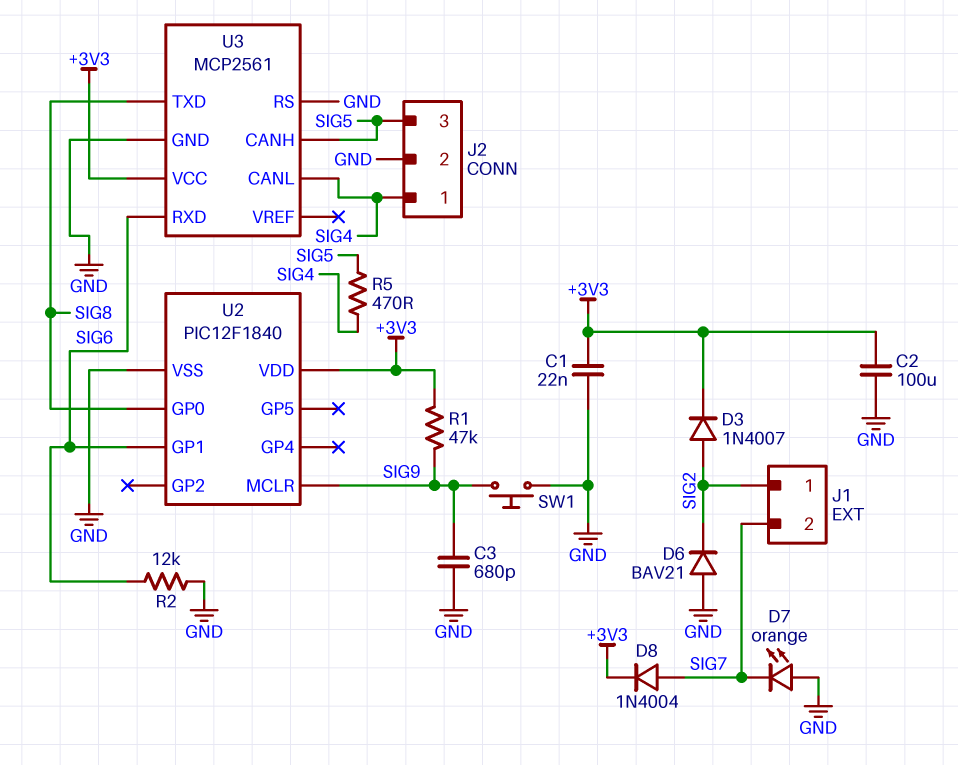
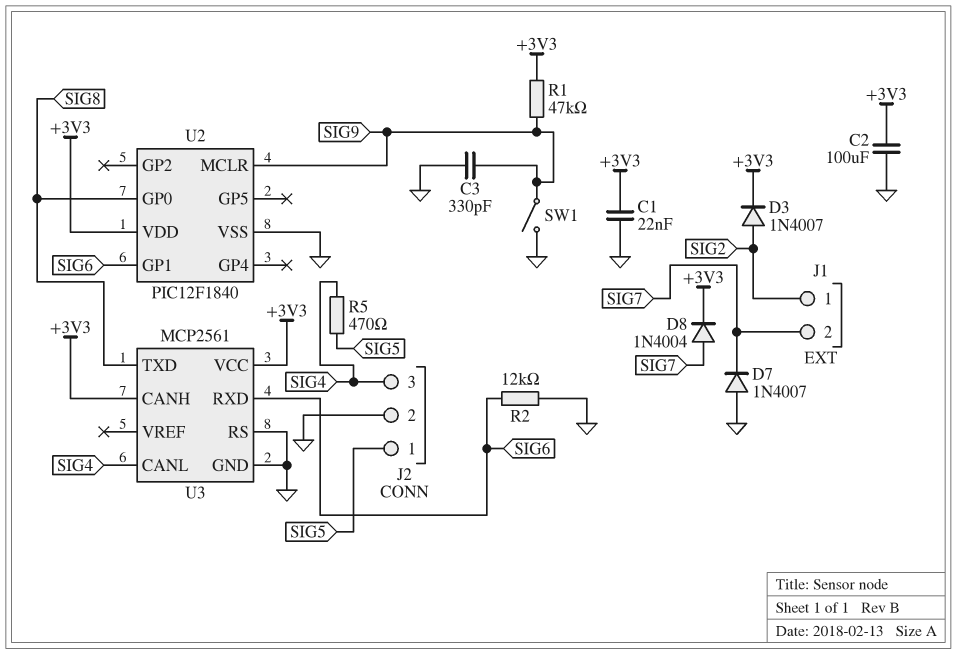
C3: 680pF (GND, SIG9) -> 330pF (GND, SIG9)
D6: diode BAV21 (A GND, K SIG2) -> none
D7: LED orange (A GND, K SIG7) -> diode 1N4007 (A GND, K SIG7)
J2 pin 1: SIG4 -> SIG5
J2 pin 3: SIG5 -> SIG4
SW1: button (GND, SIG9) -> switch (GND, SIG9)
U3 pin CANH: SIG5 -> +3V3

